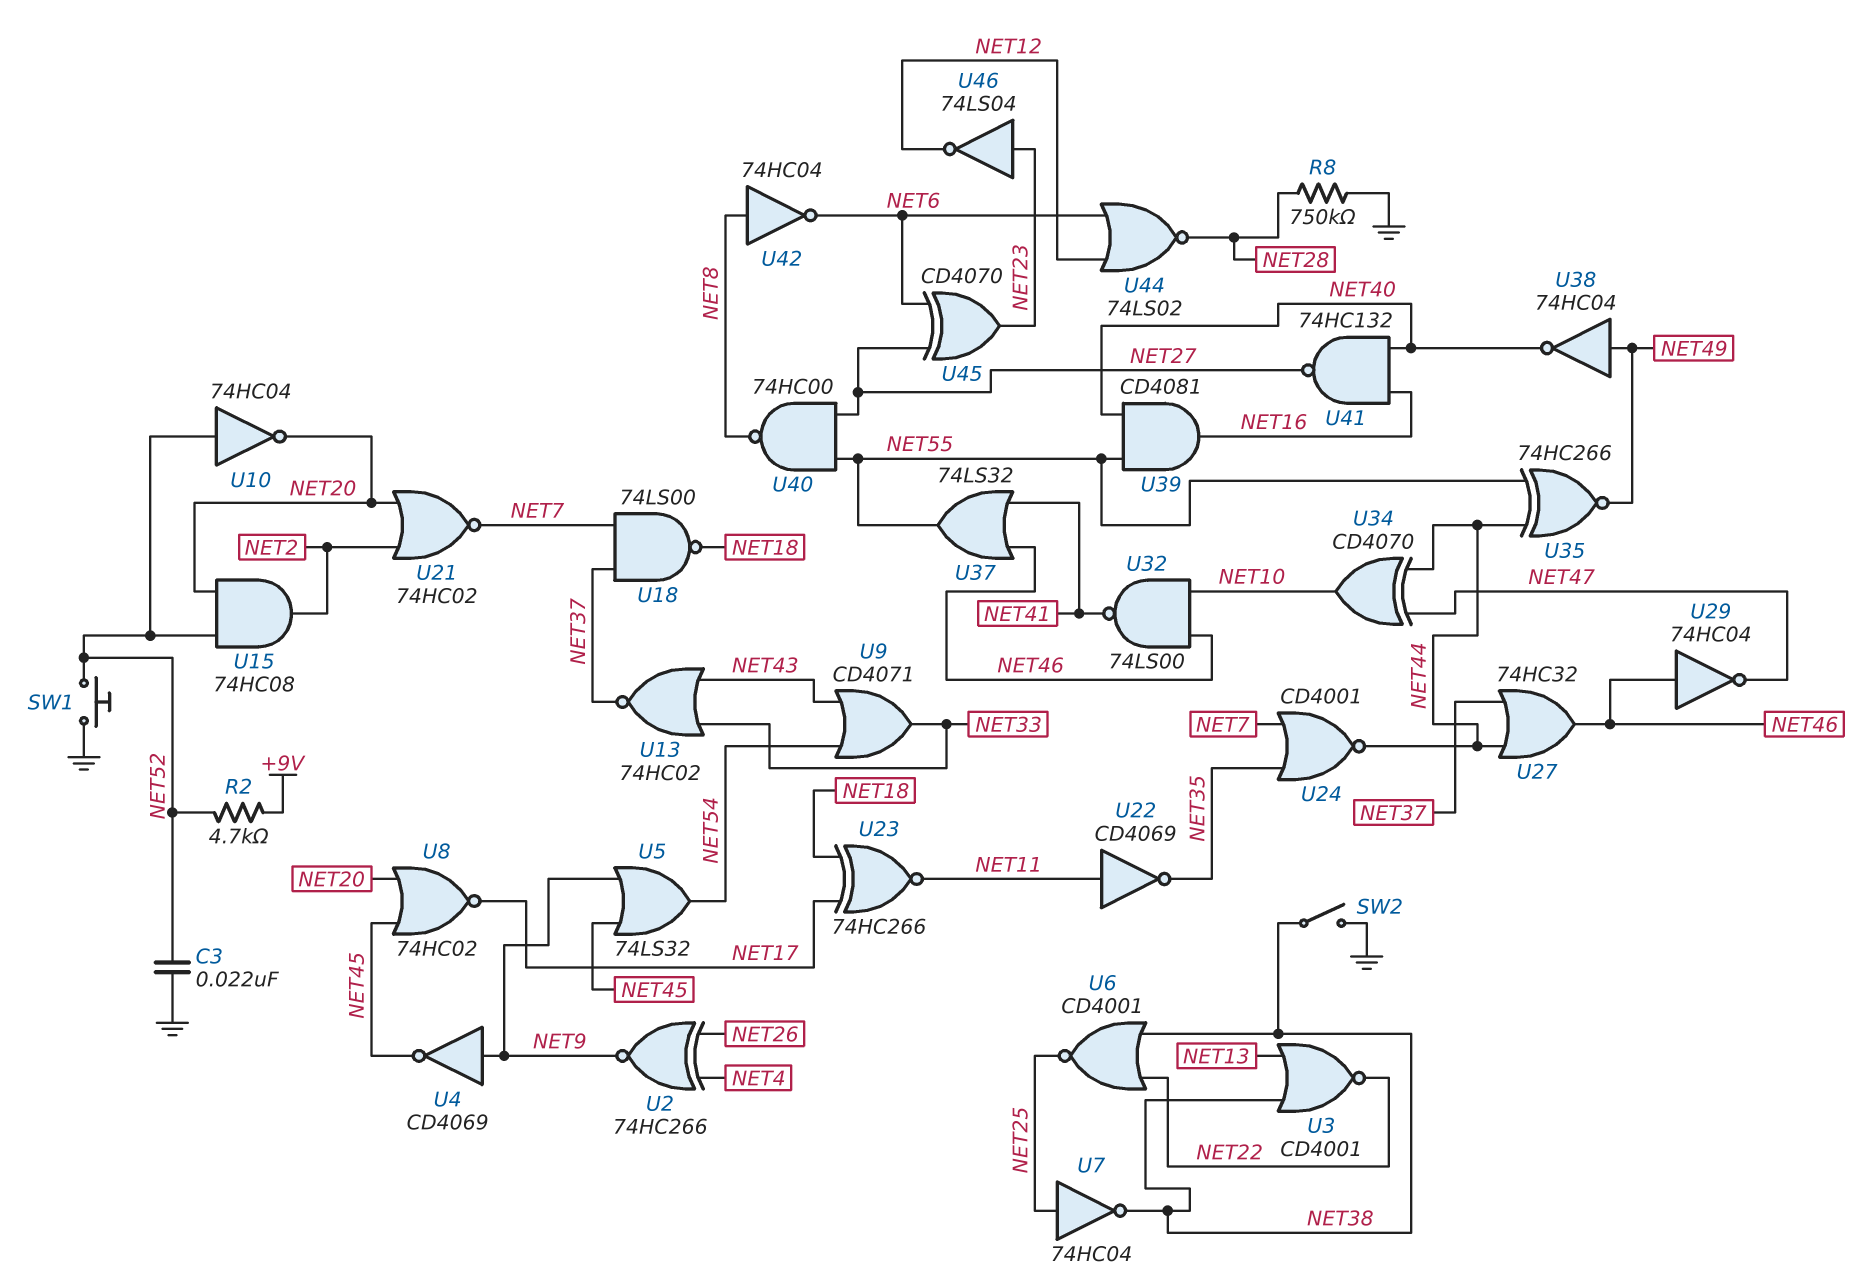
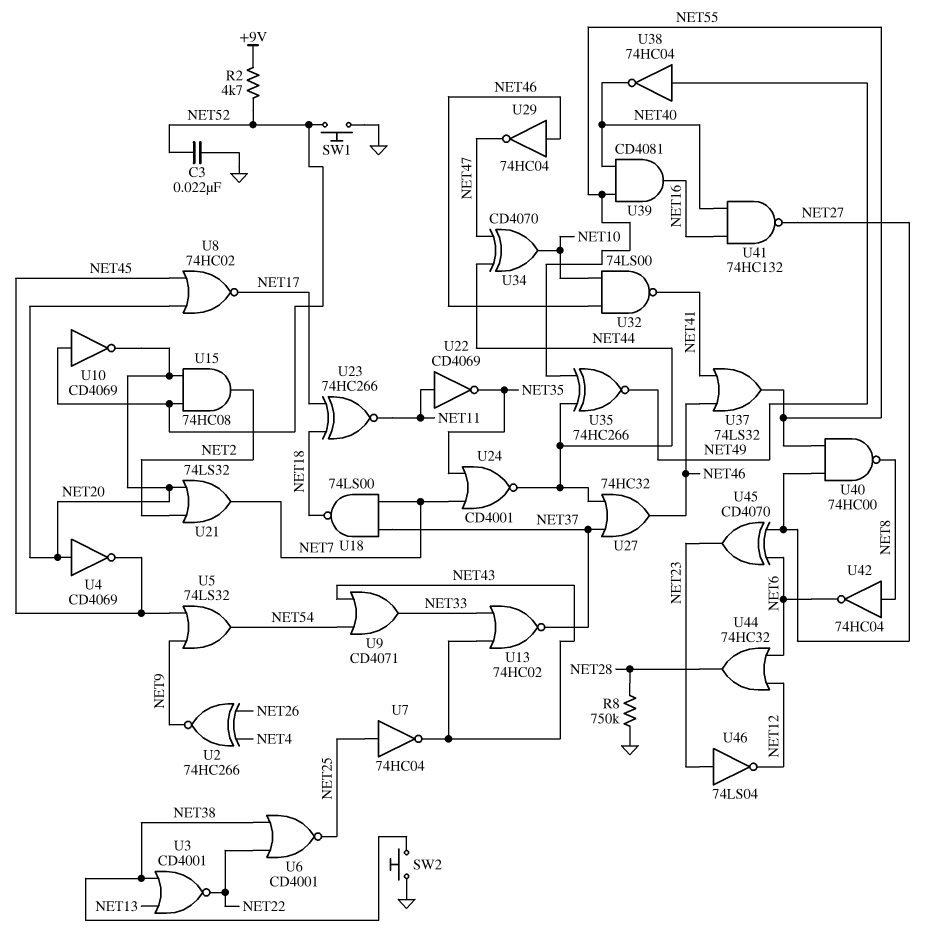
SW2: switch (GND, NET38) -> button (GND, NET38)
U4: NOT CD4069 (in NET9, out NET45) -> NOT CD4069 (in NET20, out NET45)
U7: NOT 74HC04 (in NET25, out NET38) -> NOT 74HC04 (in NET25, out NET43)
U10: NOT 74HC04 (in NET52, out NET20) -> NOT CD4069 (in NET52, out NET20)
U21: NOR 74HC02 (in NET2, in NET20, out NET7) -> OR 74LS32 (in NET2, in NET20, out NET7)
U44: NOR 74LS02 (in NET6, in NET12, out NET28) -> OR 74HC32 (in NET6, in NET12, out NET28)

